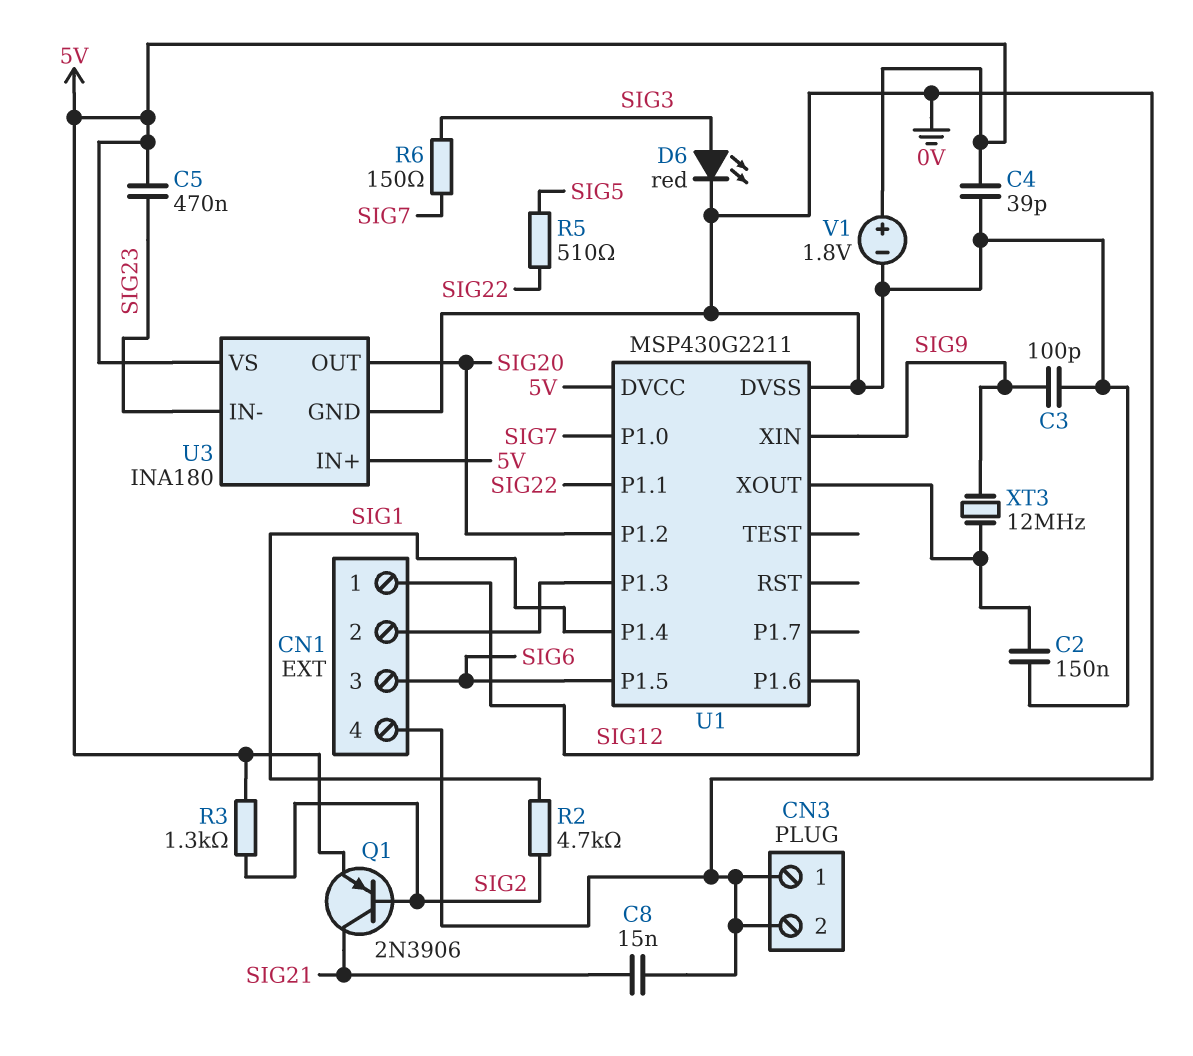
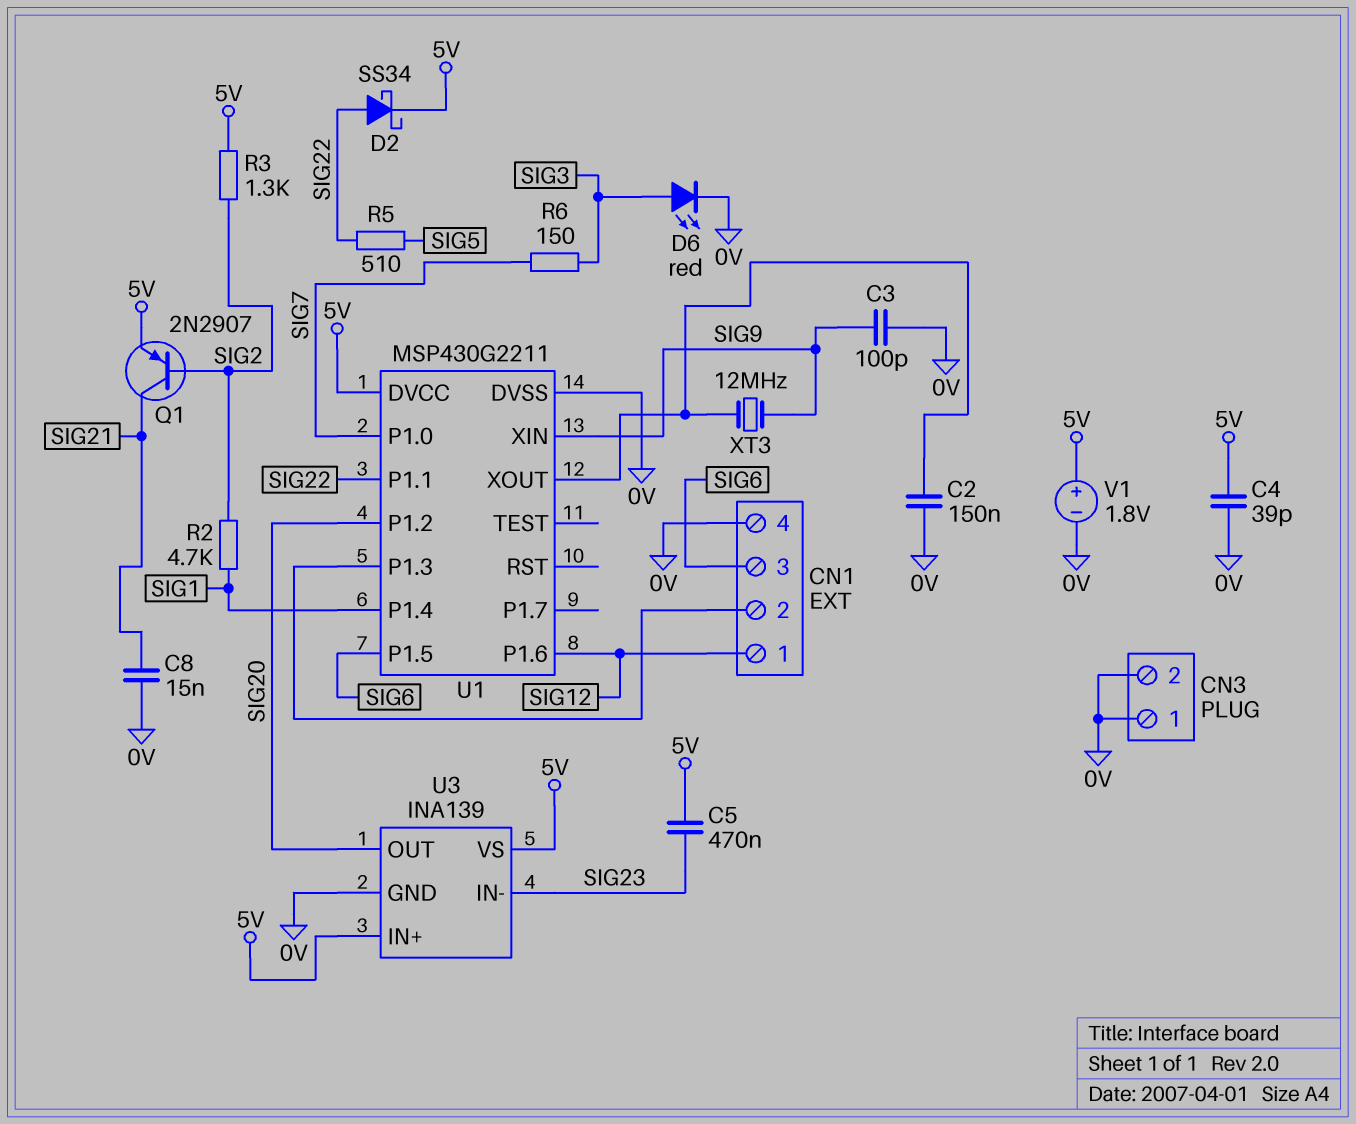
D2: none -> schottky SS34 (A SIG22, K 5V)
Q1: PNP 2N3906 (B SIG2, C SIG21, E 5V) -> PNP 2N2907 (B SIG2, C SIG21, E 5V)
U3: INA180 -> INA139

